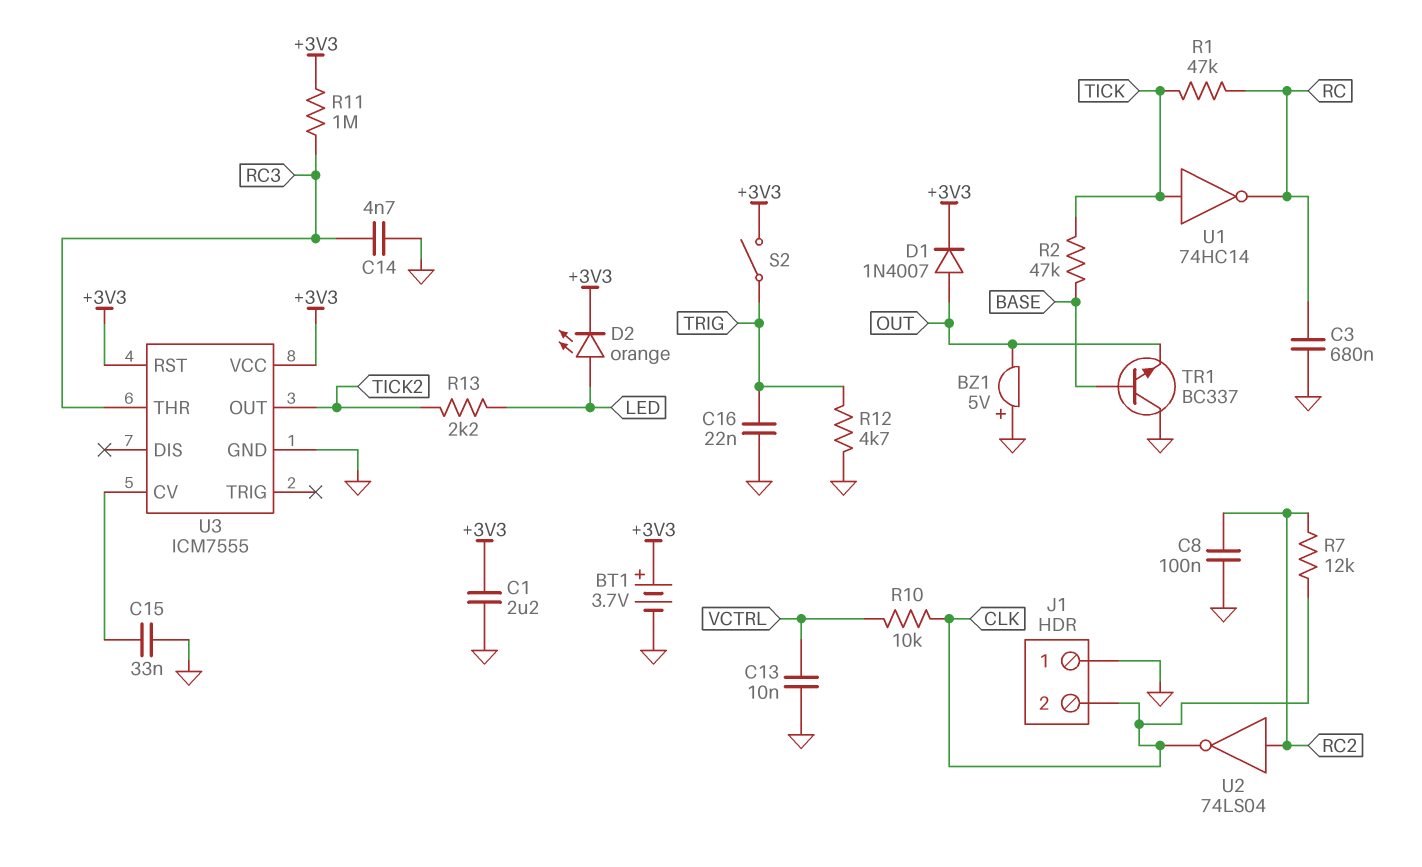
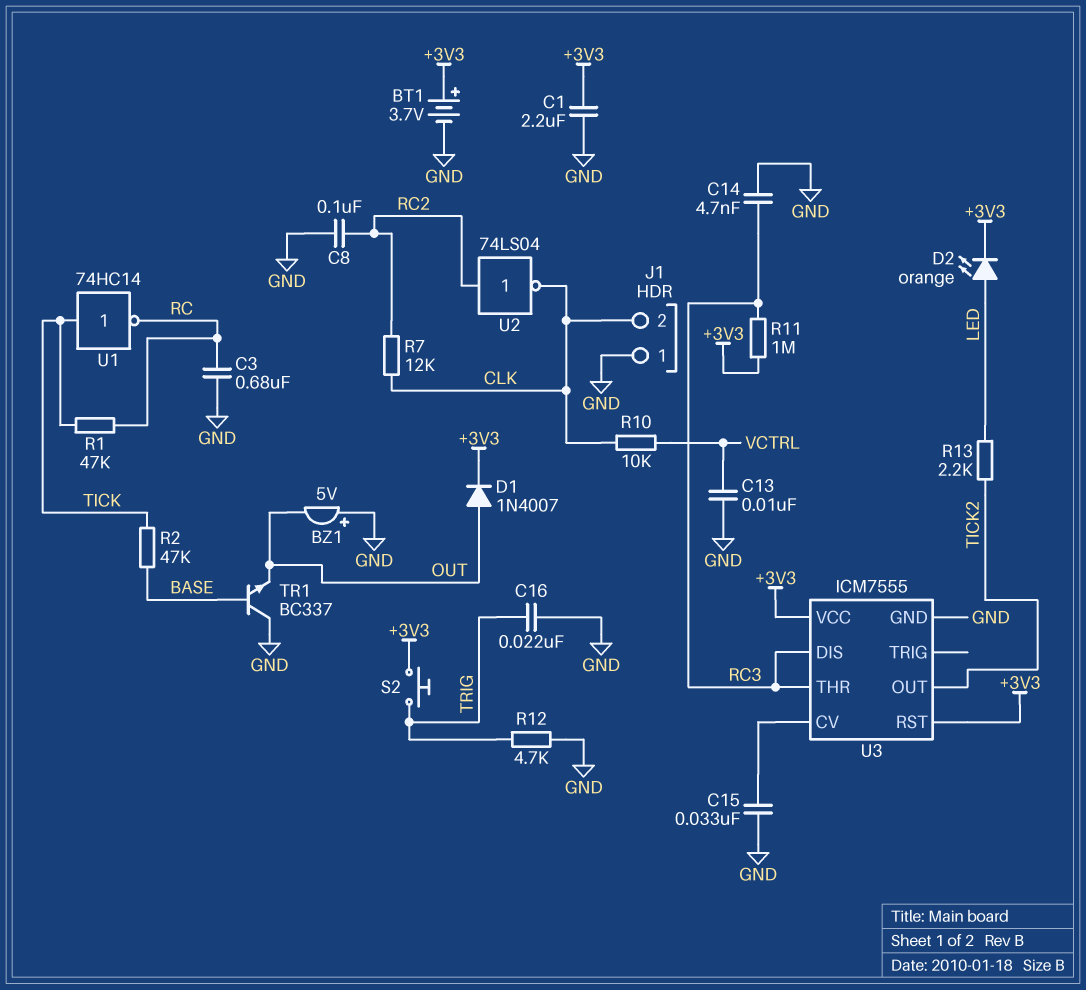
S2: switch (+3V3, TRIG) -> button (+3V3, TRIG)
U3 pin DIS: none -> RC3

